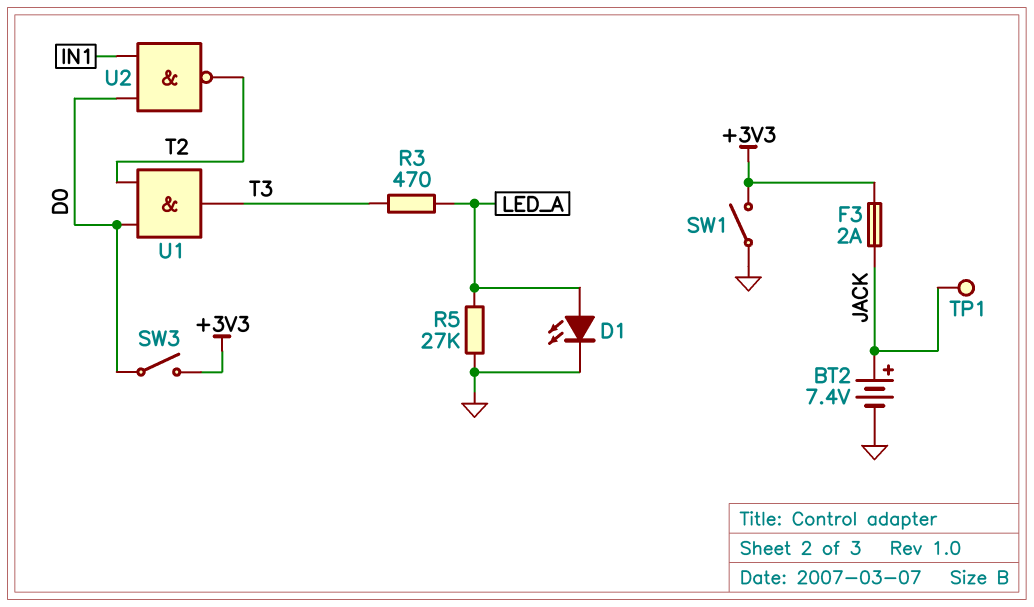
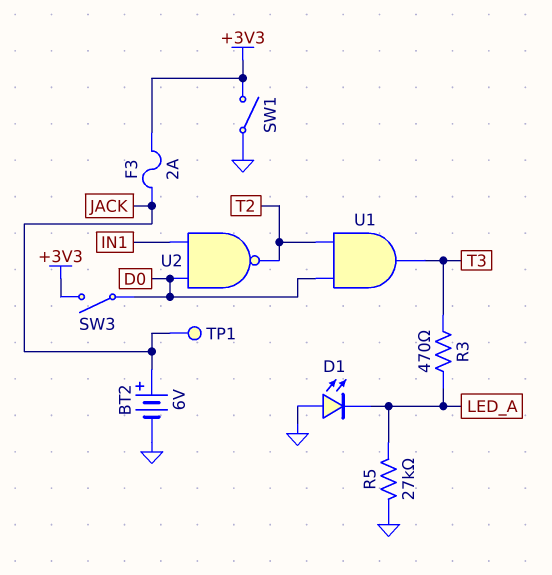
BT2: 7.4V (plus JACK, minus GND) -> 6V (plus JACK, minus GND)
D1: LED (A LED_A, K GND) -> LED (A GND, K LED_A)

